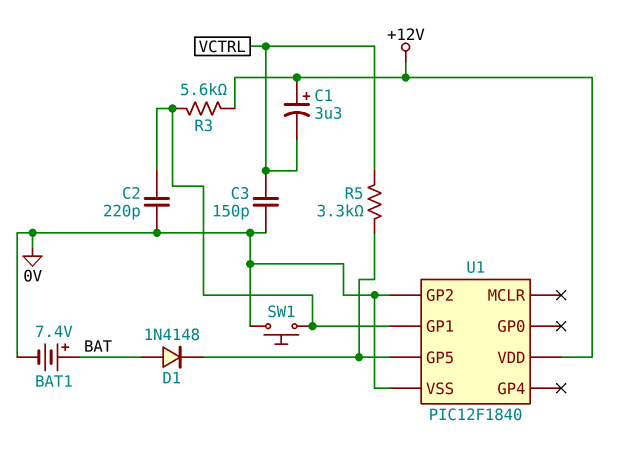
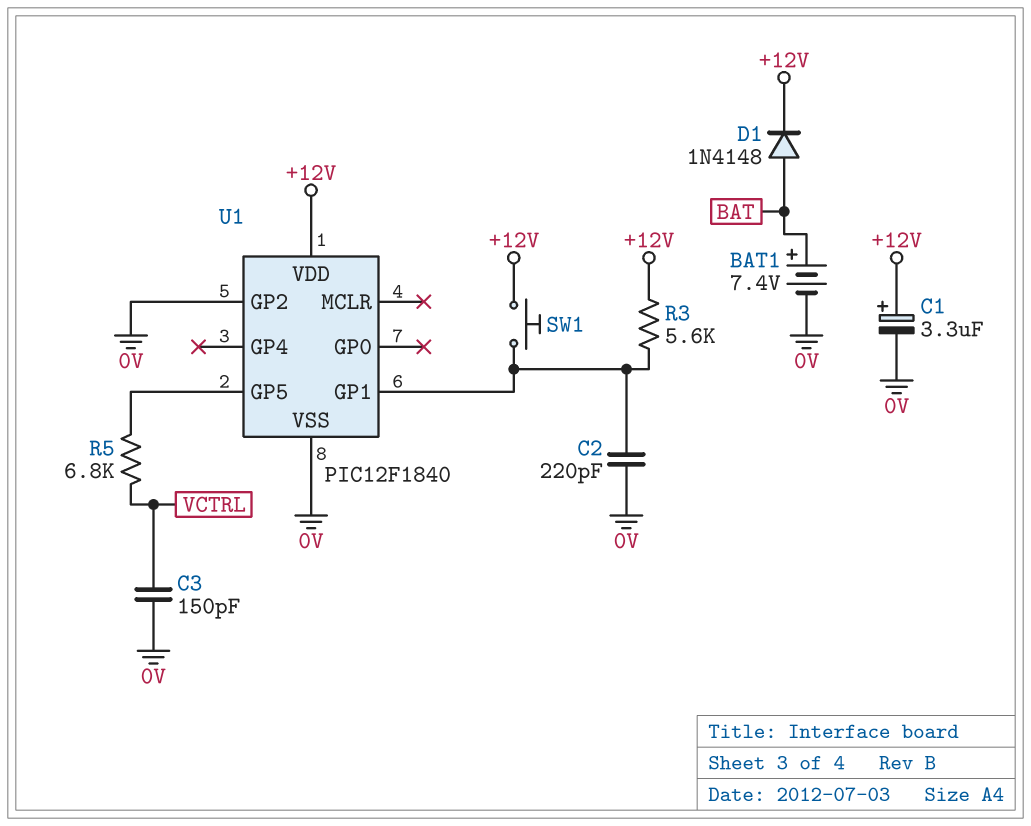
C1: 3.3uF (plus +12V, minus VCTRL) -> 3.3uF (plus +12V, minus 0V)
D1: diode 1N4148 (A BAT, K U1/GP5) -> diode 1N4148 (A BAT, K +12V)
R5: 3.3k (U1/GP5, VCTRL) -> 6.8k (U1/GP5, VCTRL)
SW1: button (0V, U1/GP1) -> button (+12V, U1/GP1)

